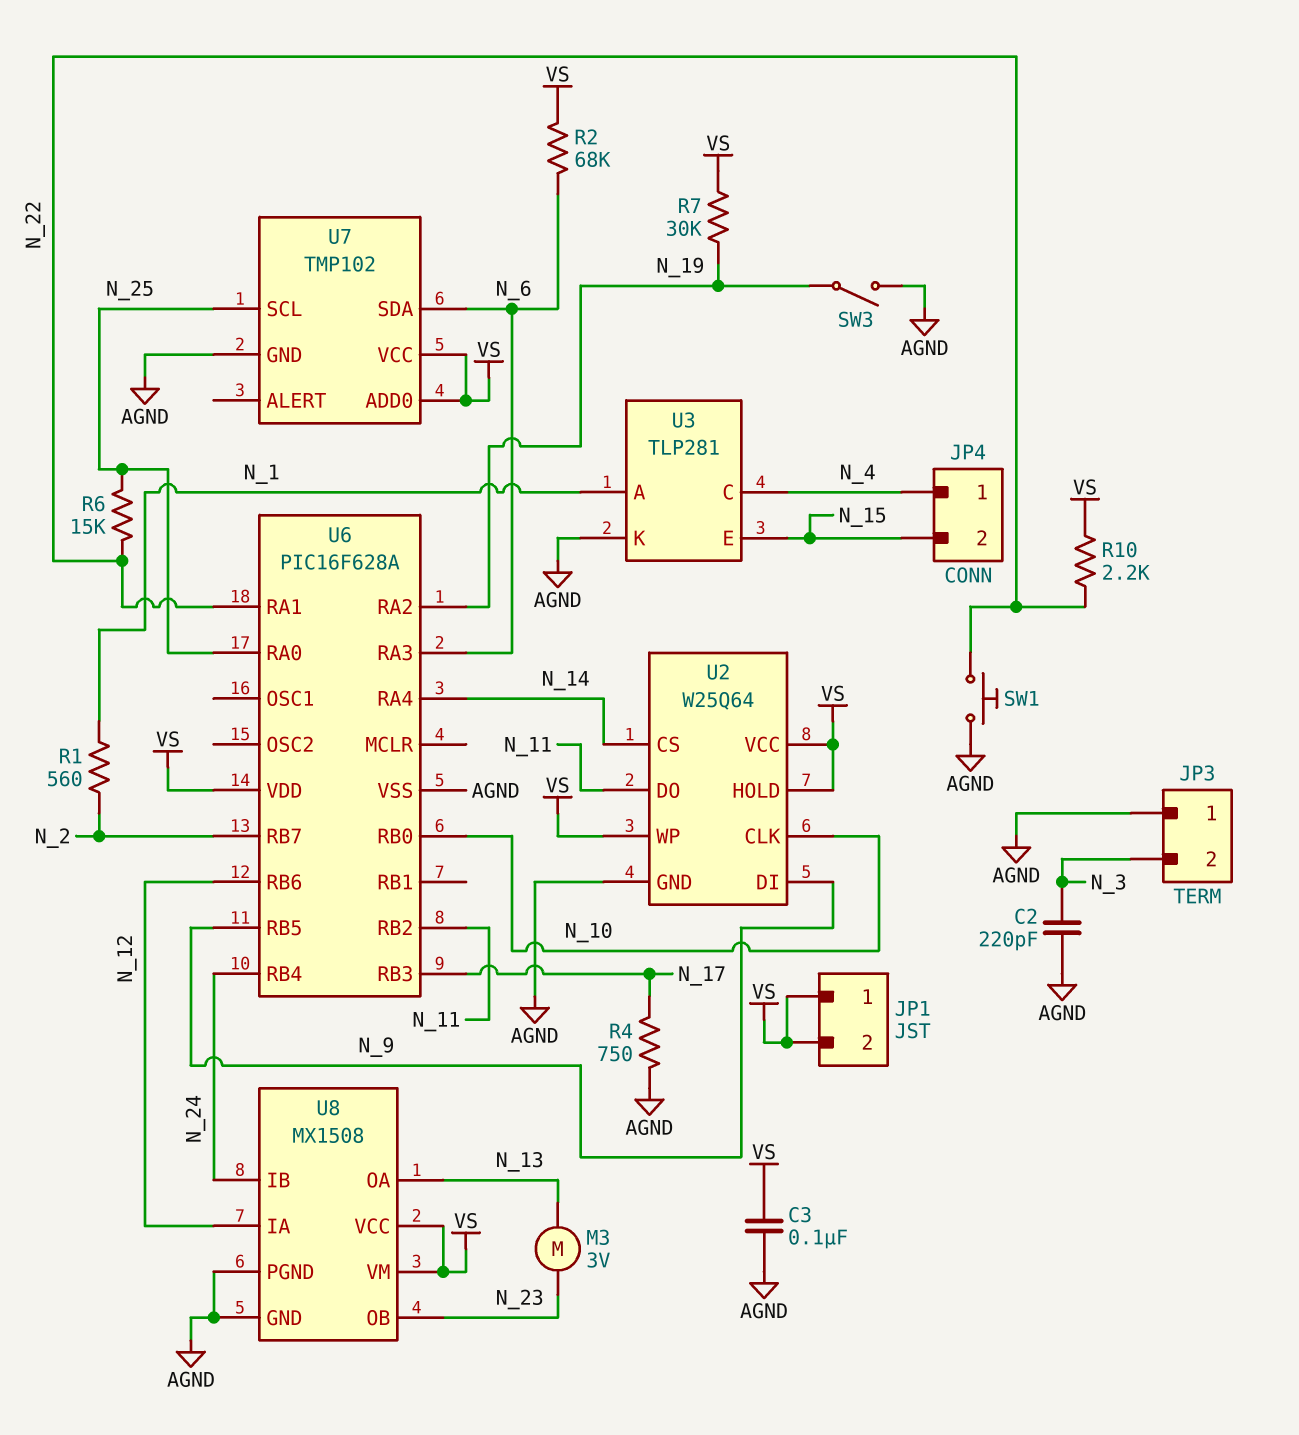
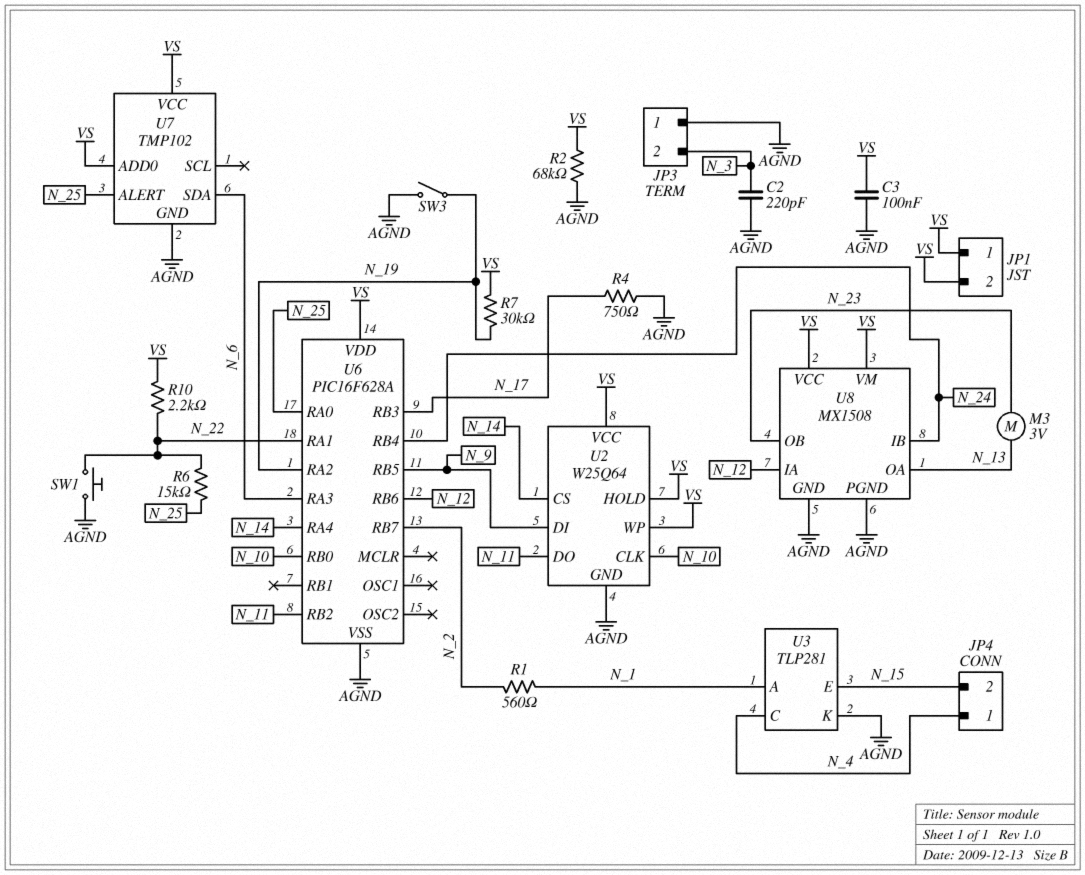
R2: 68k (N_6, VS) -> 68k (AGND, VS)
U7 pin ALERT: none -> N_25
U7 pin SCL: N_25 -> none

